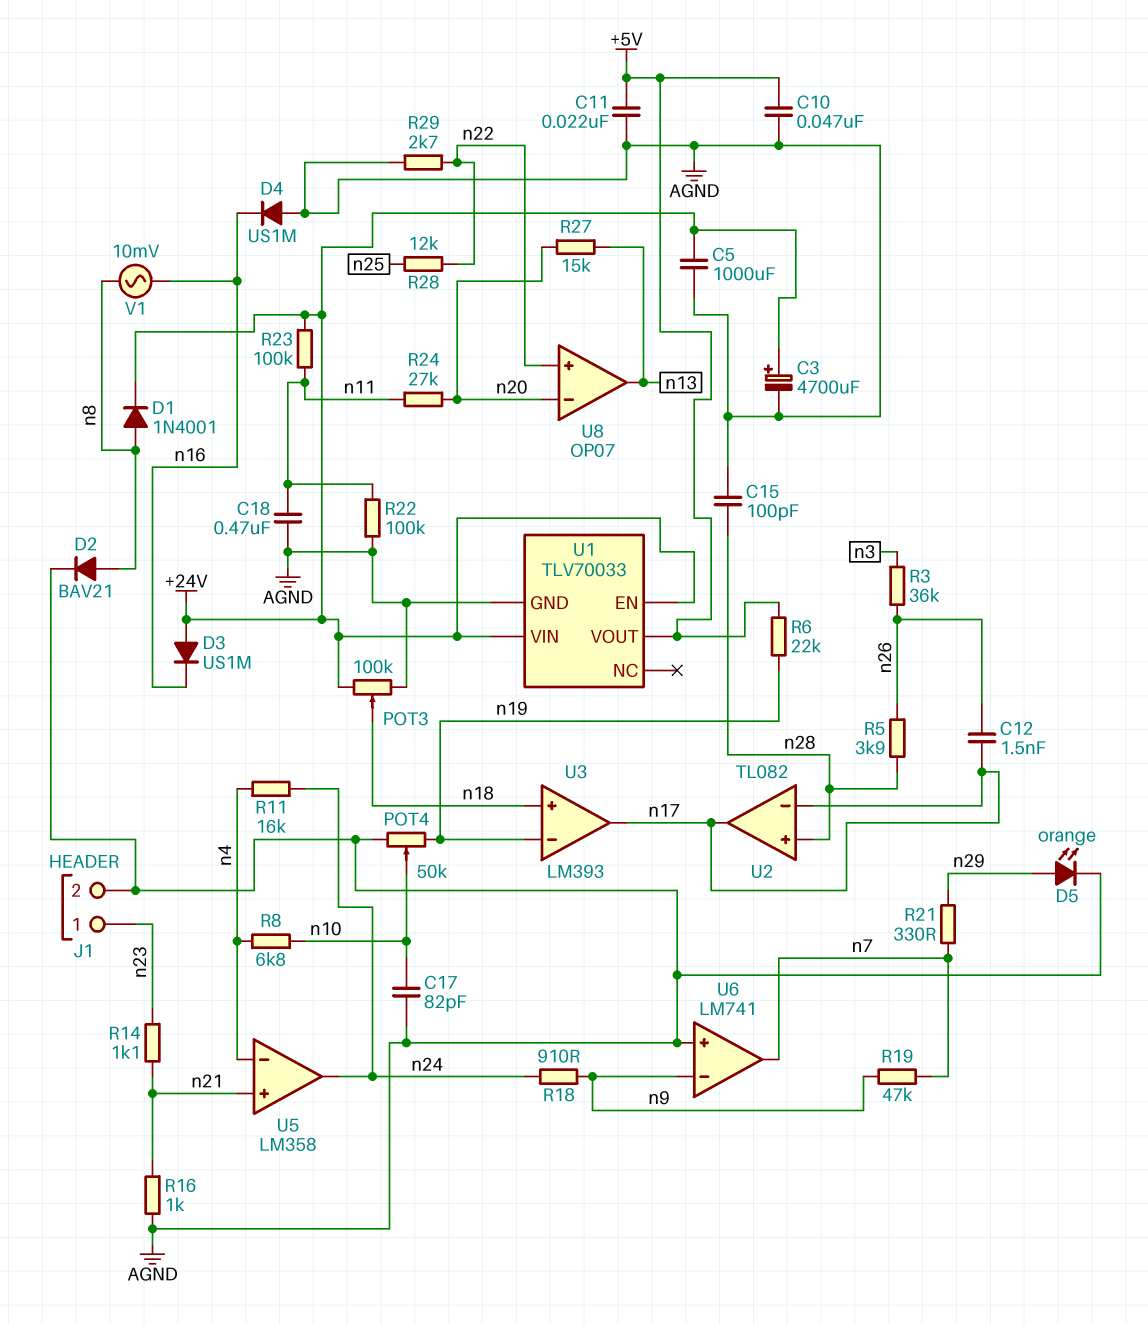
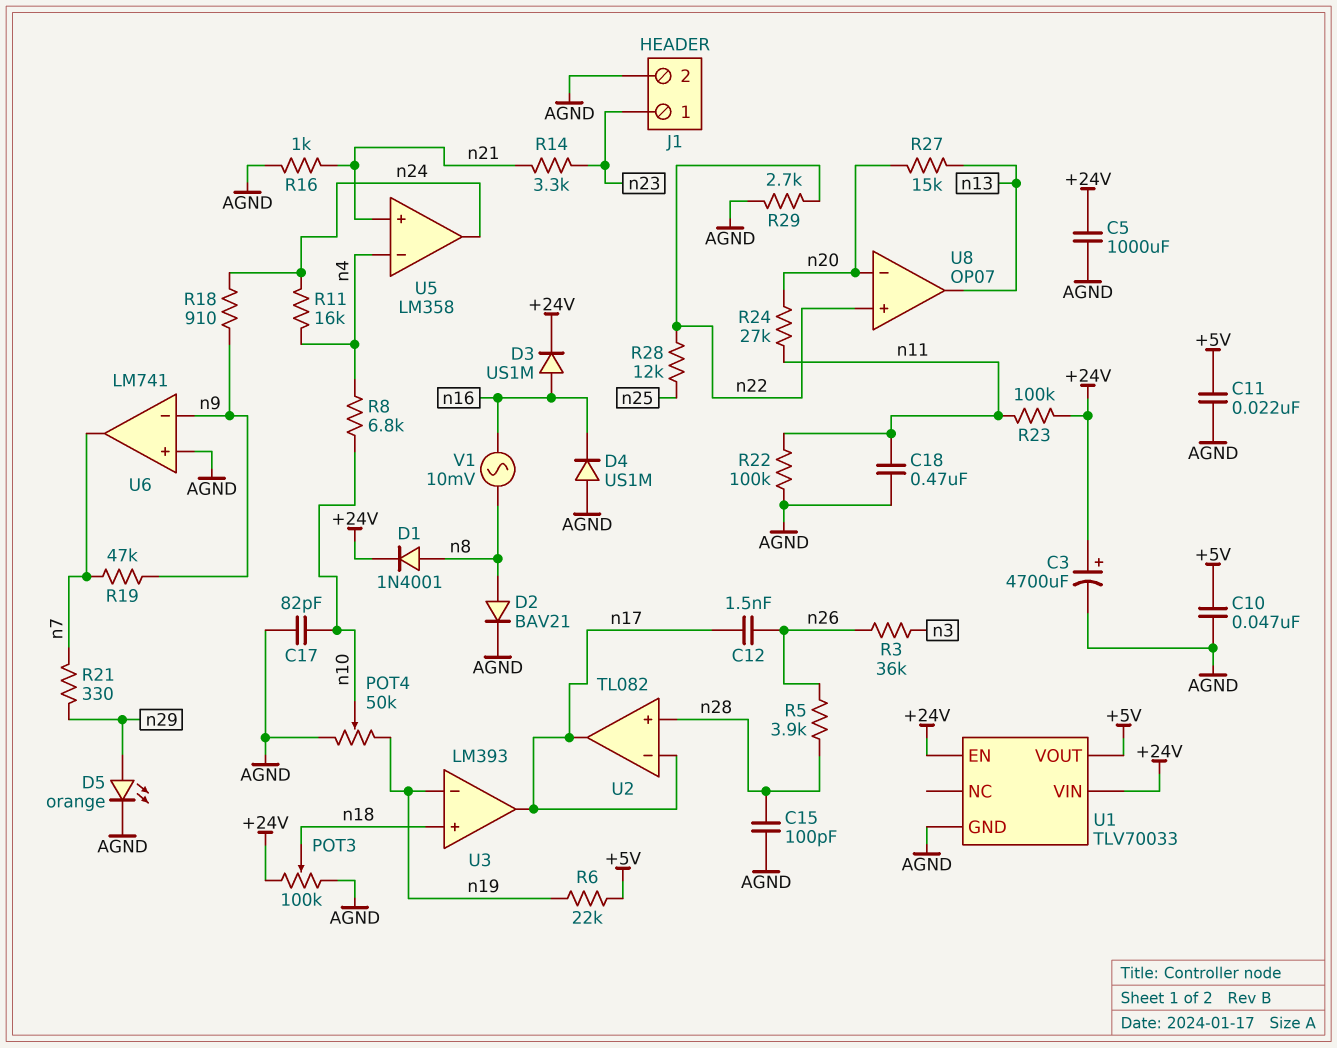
D3: diode US1M (A +24V, K n16) -> diode US1M (A n16, K +24V)
R14: 1.1k (n21, n23) -> 3.3k (n21, n23)

